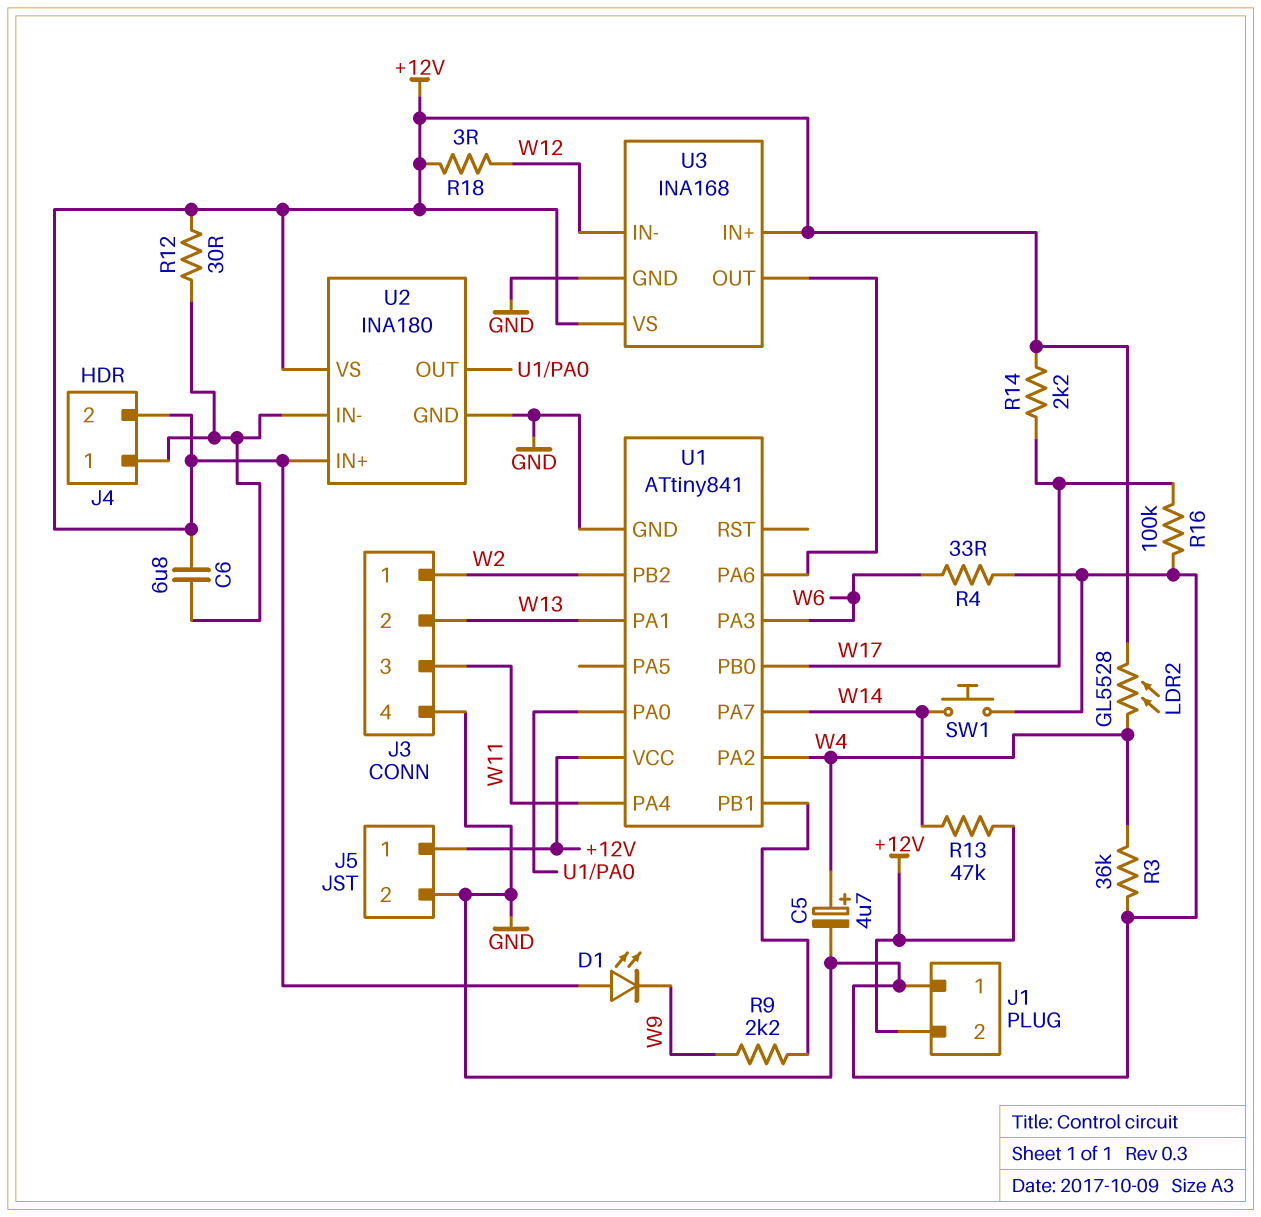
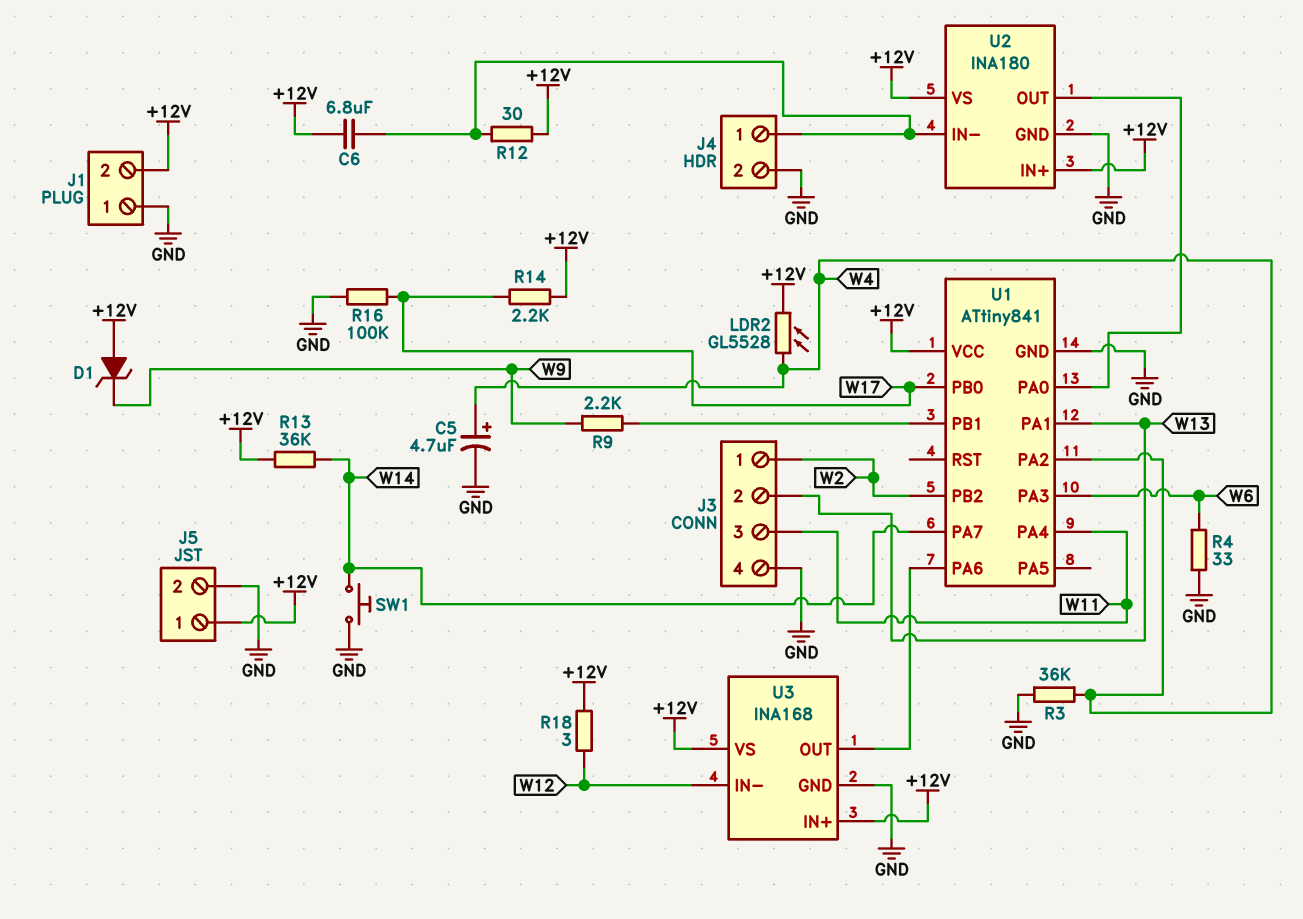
D1: LED (A +12V, K W9) -> zener (A +12V, K W9)
J4 pin 2: +12V -> GND
R13: 47k (+12V, W14) -> 36k (+12V, W14)

